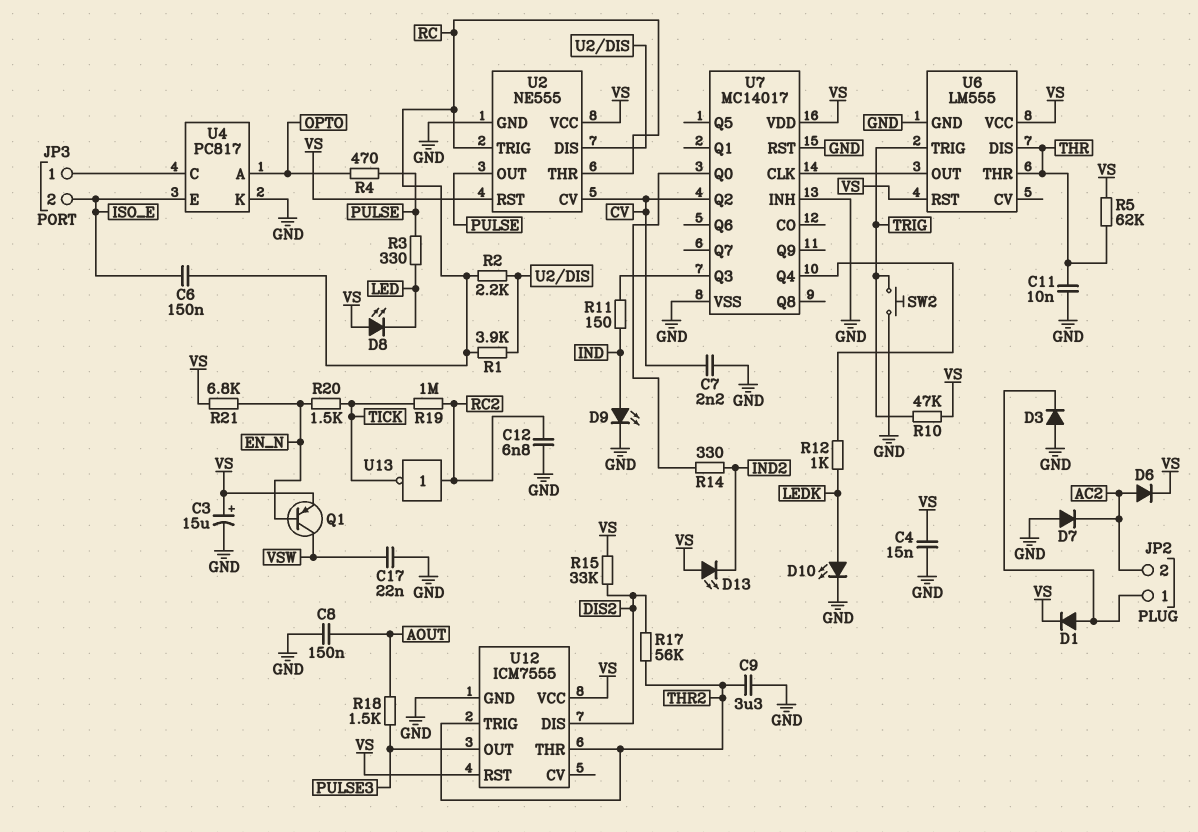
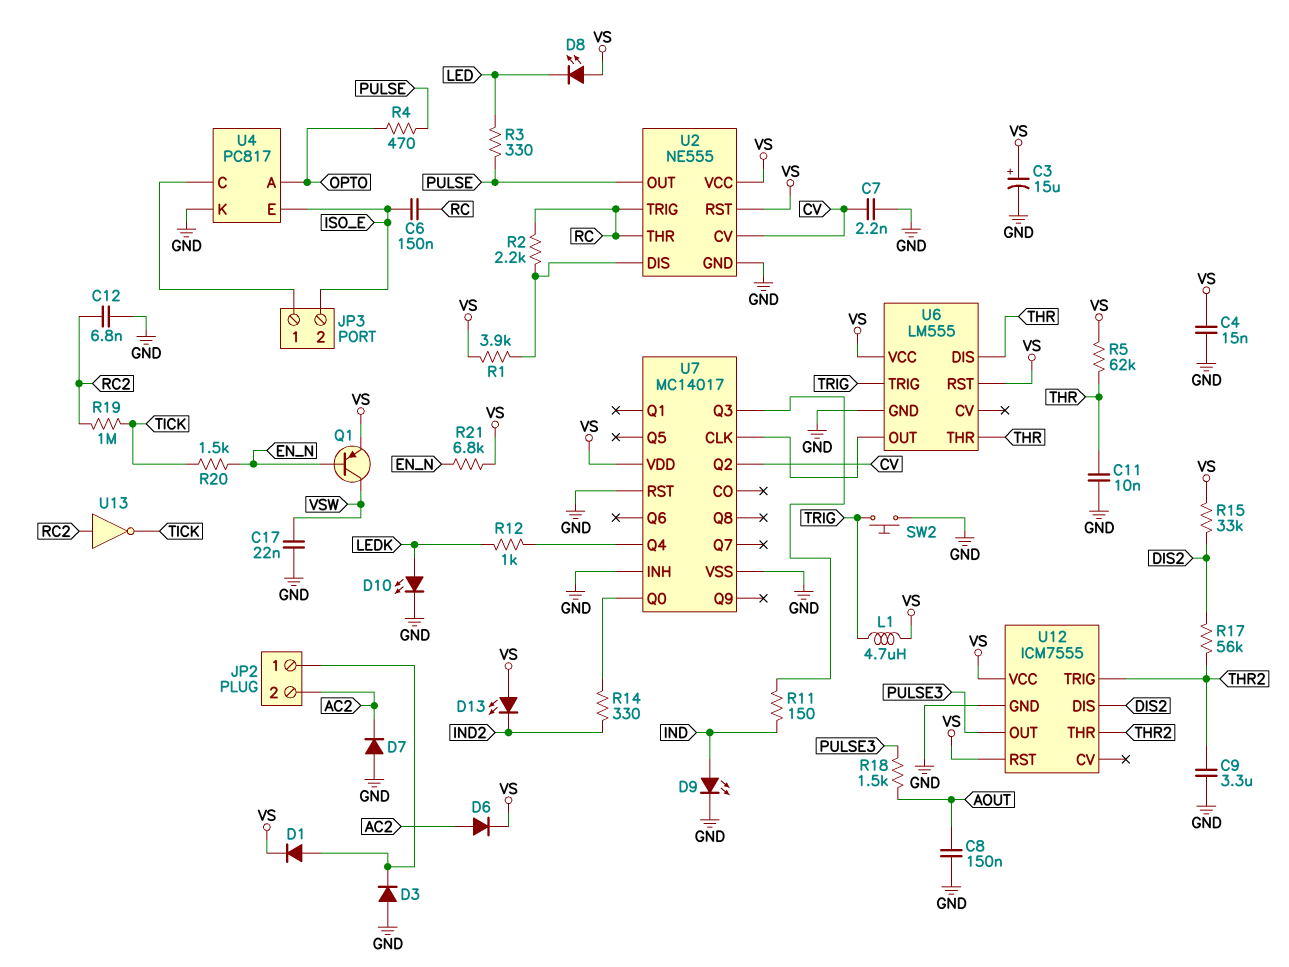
L1: none -> 4.7uH (TRIG, VS)
R1: 3.9k (RC, U2/DIS) -> 3.9k (U2/DIS, VS)
R10: 47k (TRIG, VS) -> none

